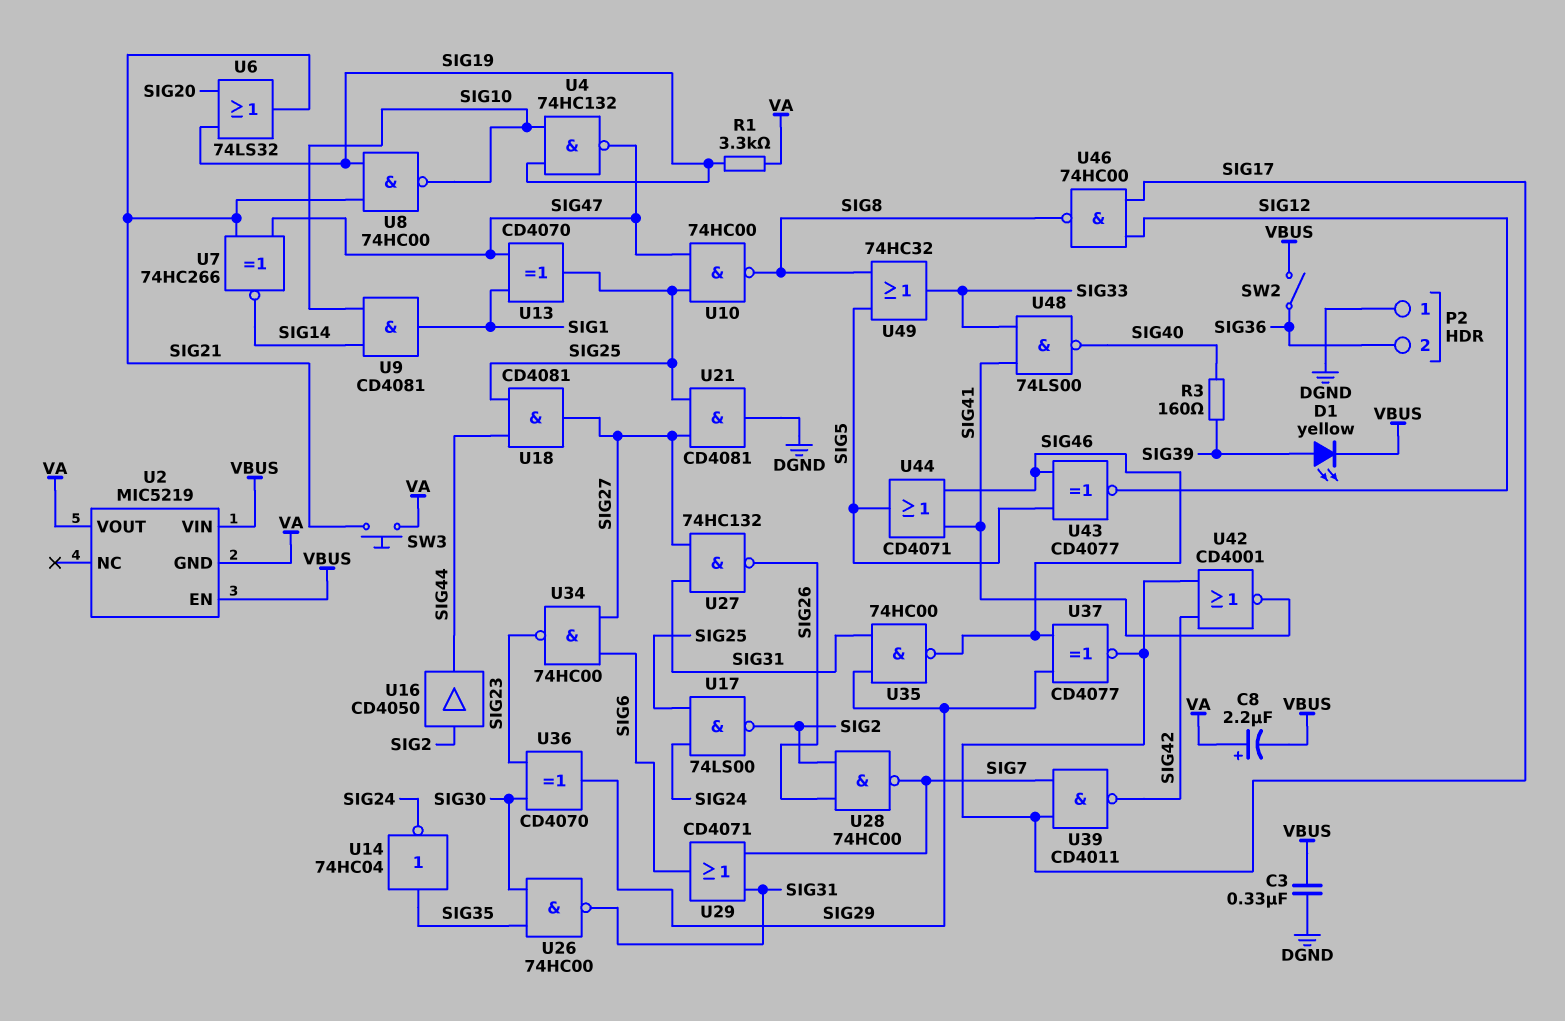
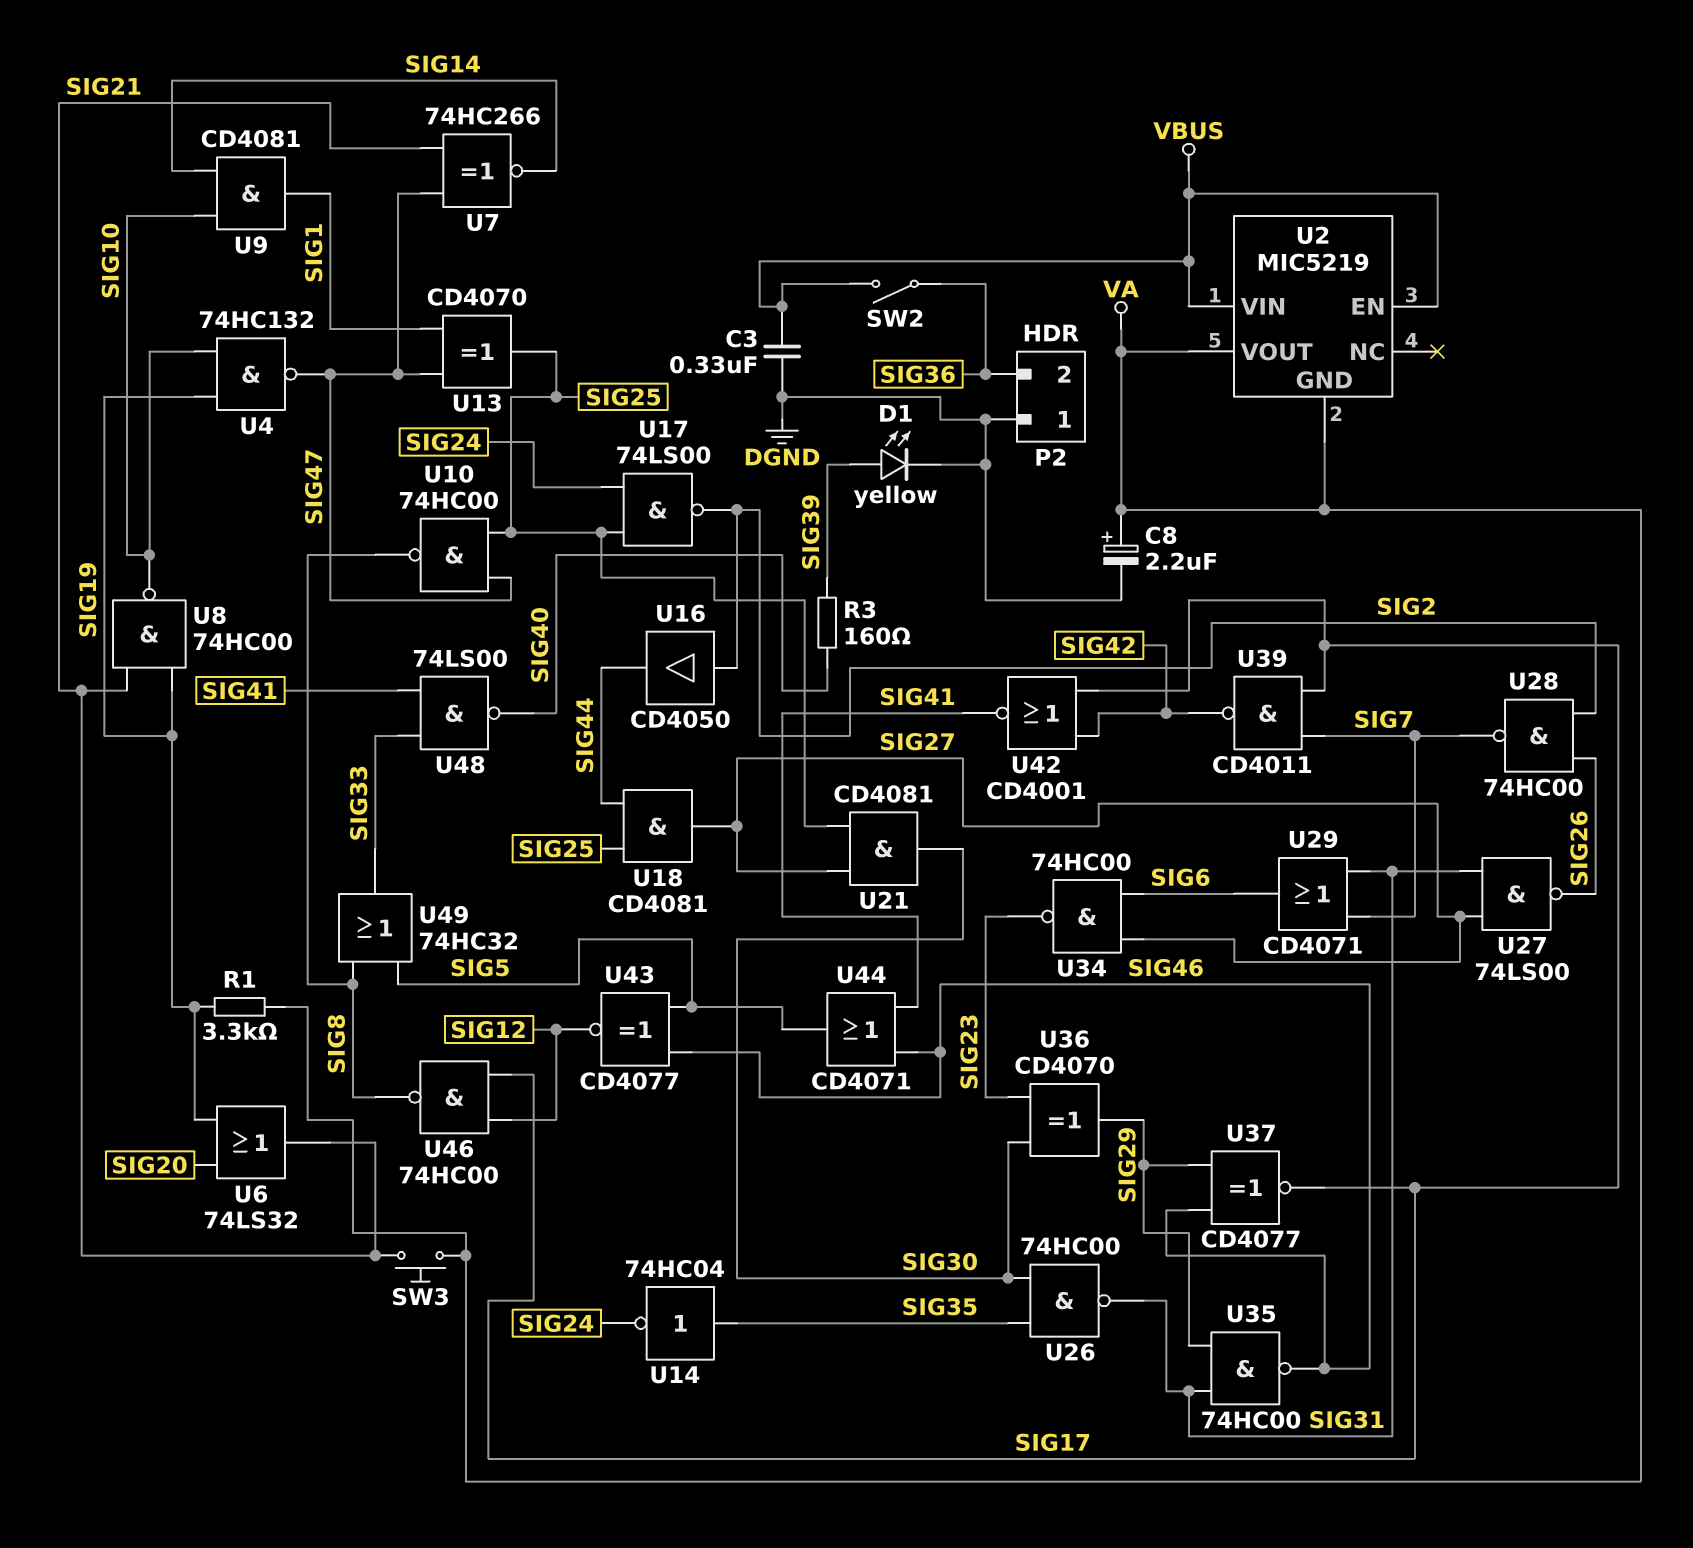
C8: 2.2uF (plus VA, minus VBUS) -> 2.2uF (plus VA, minus DGND)
D1: LED yellow (A SIG39, K VBUS) -> LED yellow (A SIG39, K DGND)
U21: AND CD4081 (in SIG25, in SIG27, out DGND) -> AND CD4081 (in SIG25, in SIG27, out SIG30)
U27: NAND 74HC132 (in SIG27, in SIG31, out SIG26) -> NAND 74LS00 (in SIG27, in SIG31, out SIG26)

